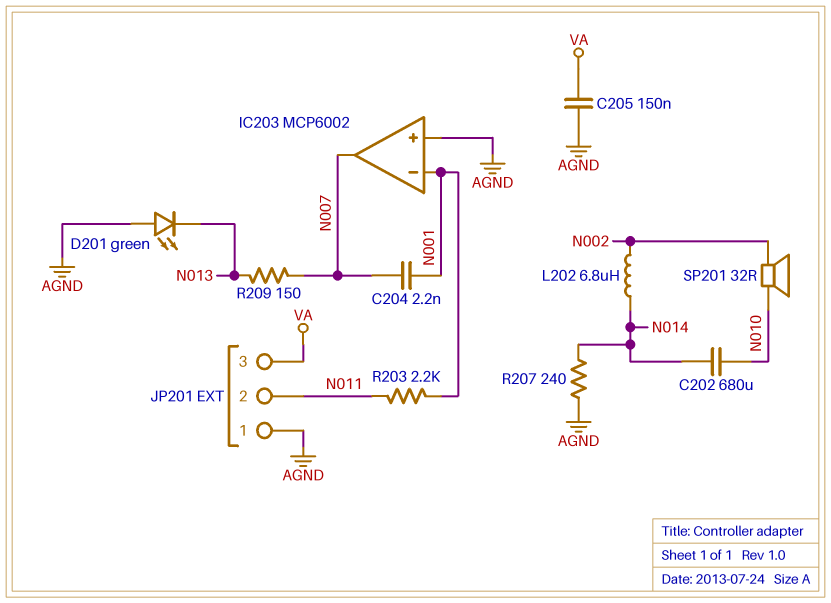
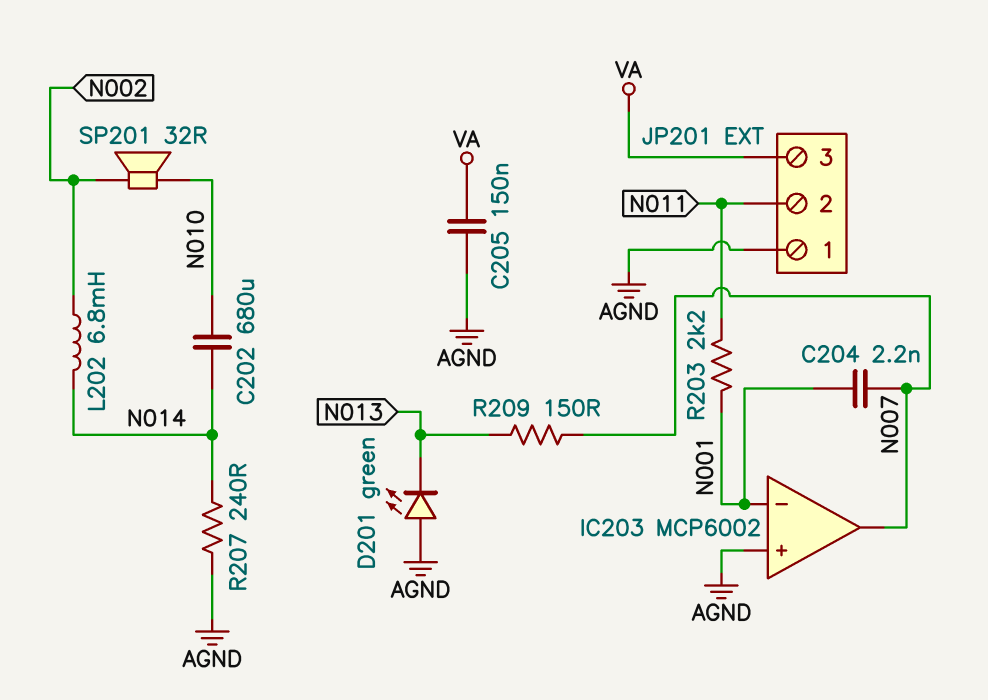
L202: 6.8uH (N002, N014) -> 6.8mH (N002, N014)

